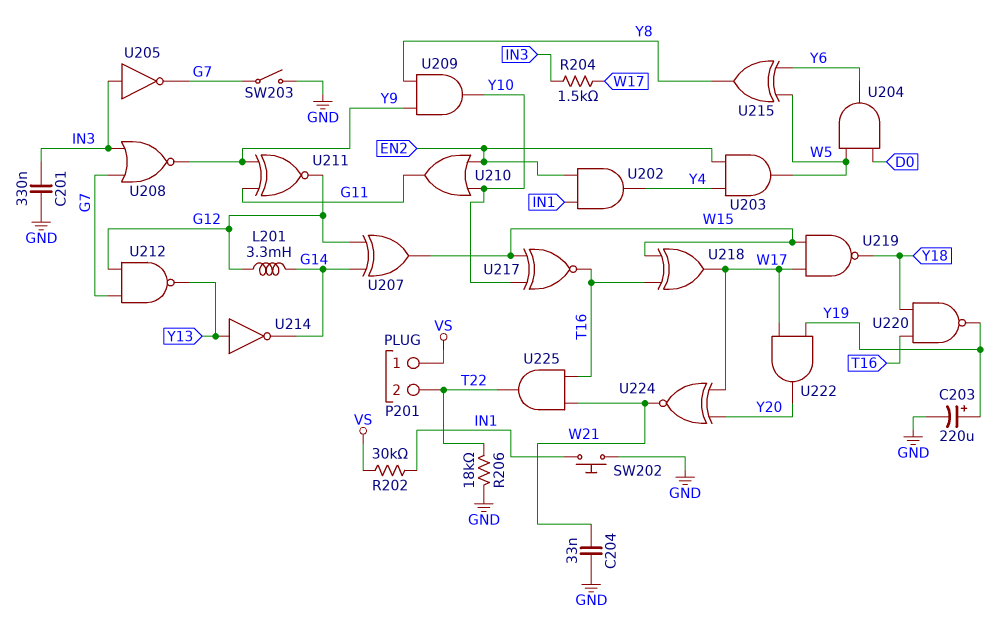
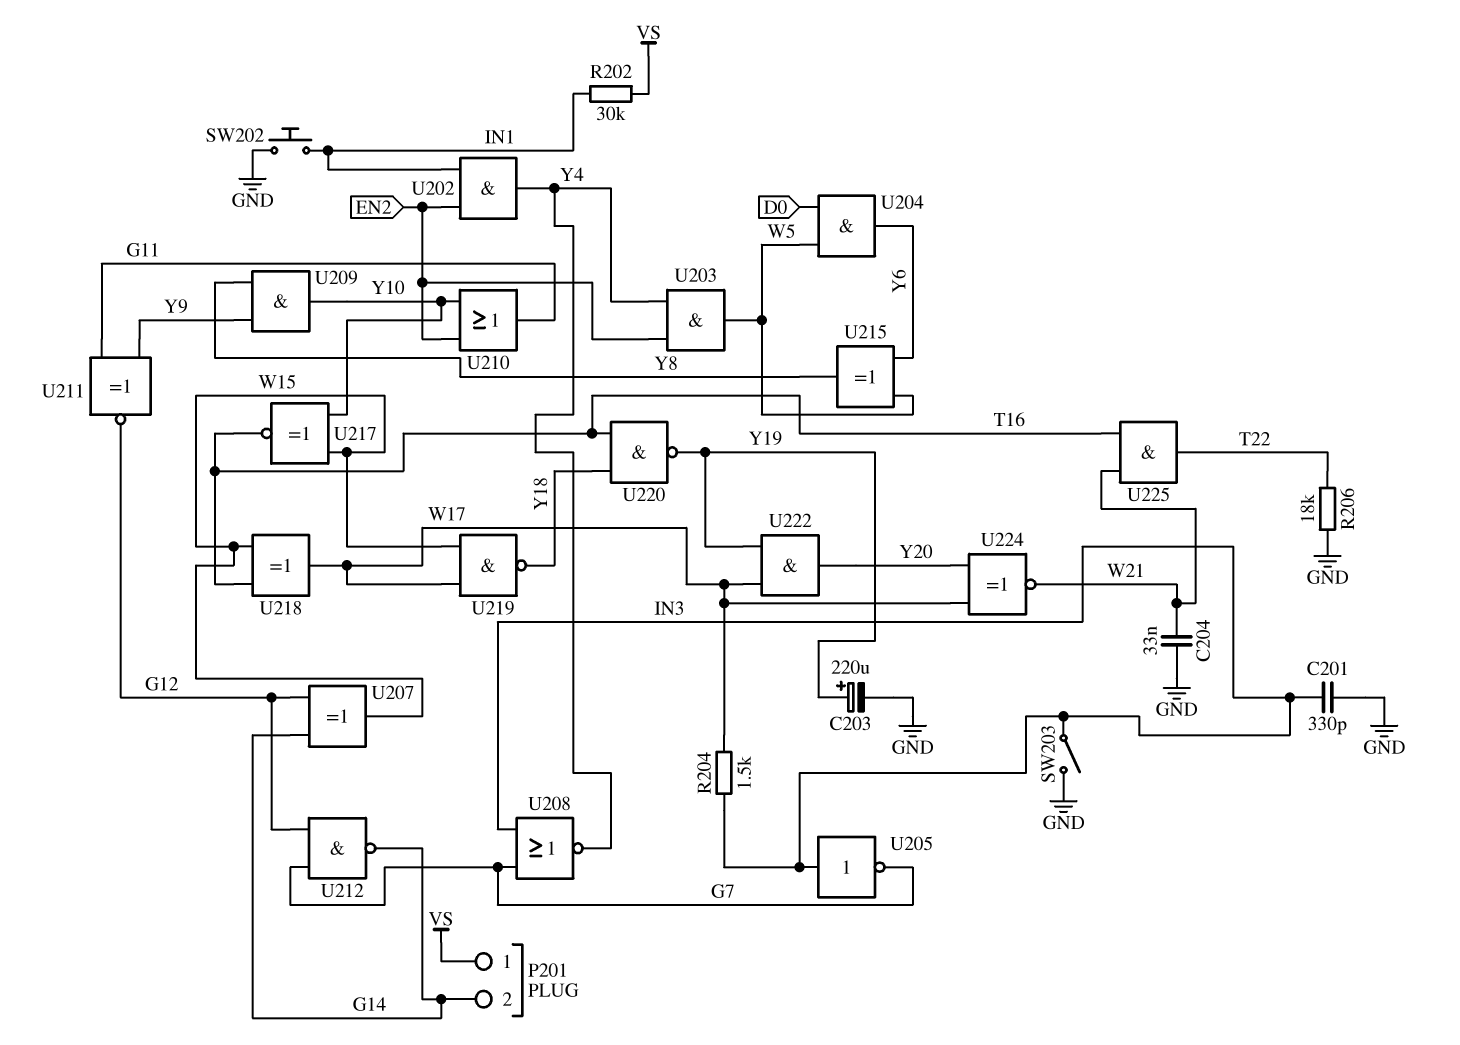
C201: 330nF (GND, IN3) -> 330pF (GND, IN3)
L201: 3.3mH (G12, G14) -> none
P201 pin 2: T22 -> G14
SW203: switch (G7, GND) -> switch (GND, IN3)
U208: NOR (in G7, in IN3, out Y9) -> NOR (in G7, in IN3, out Y4)
U212: NAND (in G7, in G12, out Y13) -> NAND (in G7, in G12, out G14)
U214: NOT (in Y13, out G14) -> none

